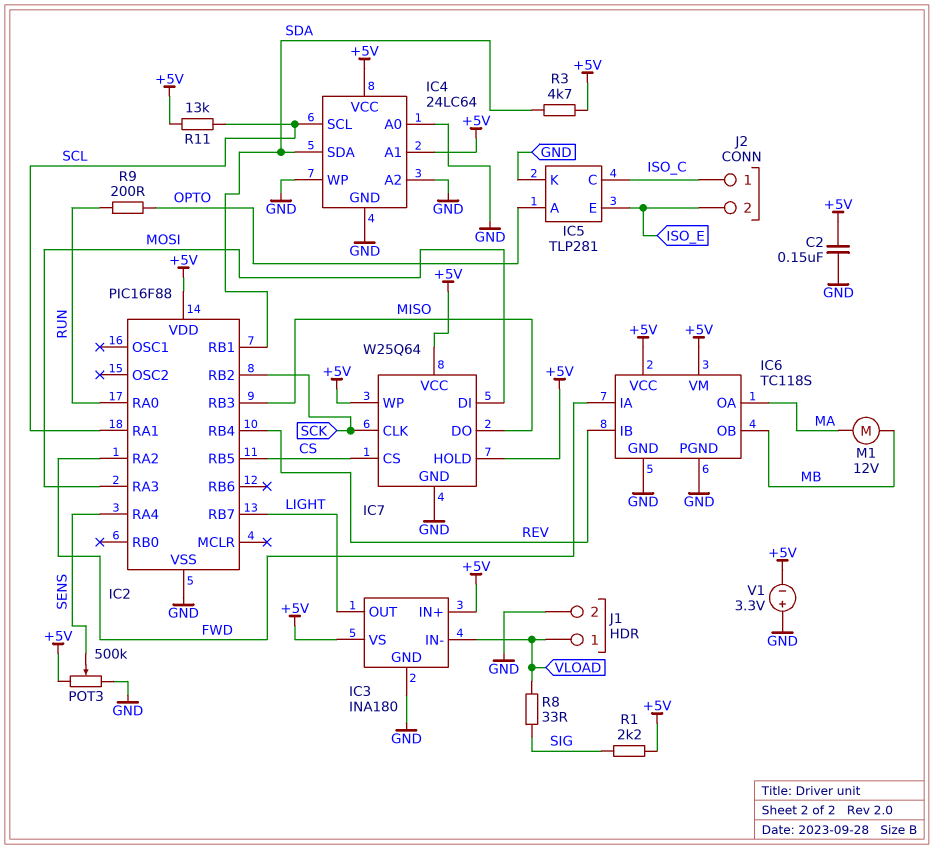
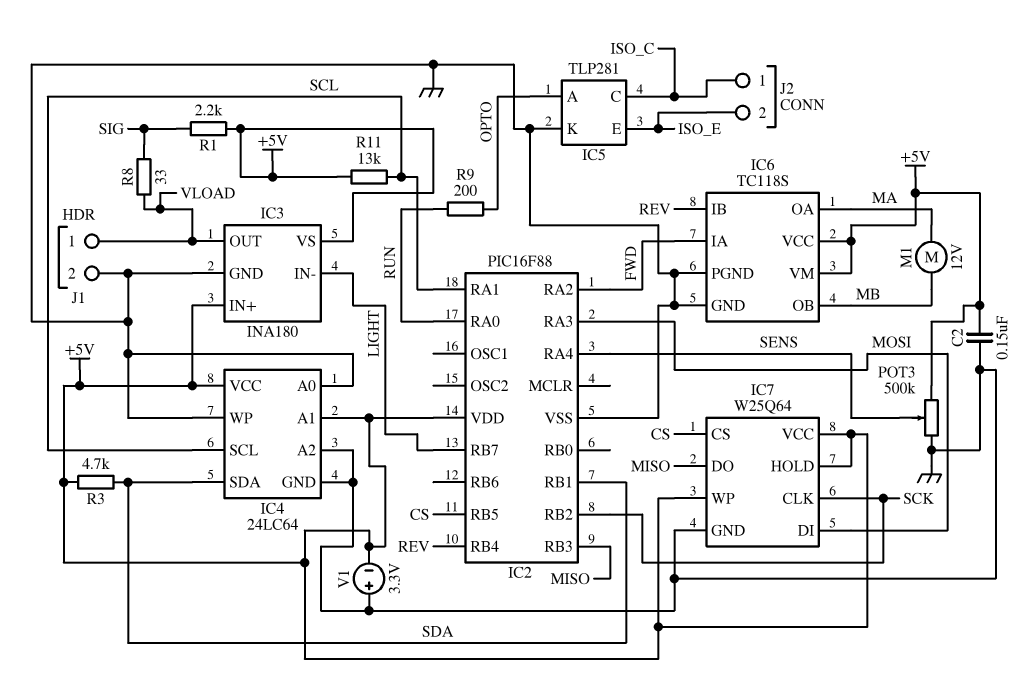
IC3 pin IN-: VLOAD -> LIGHT
IC3 pin OUT: LIGHT -> VLOAD

